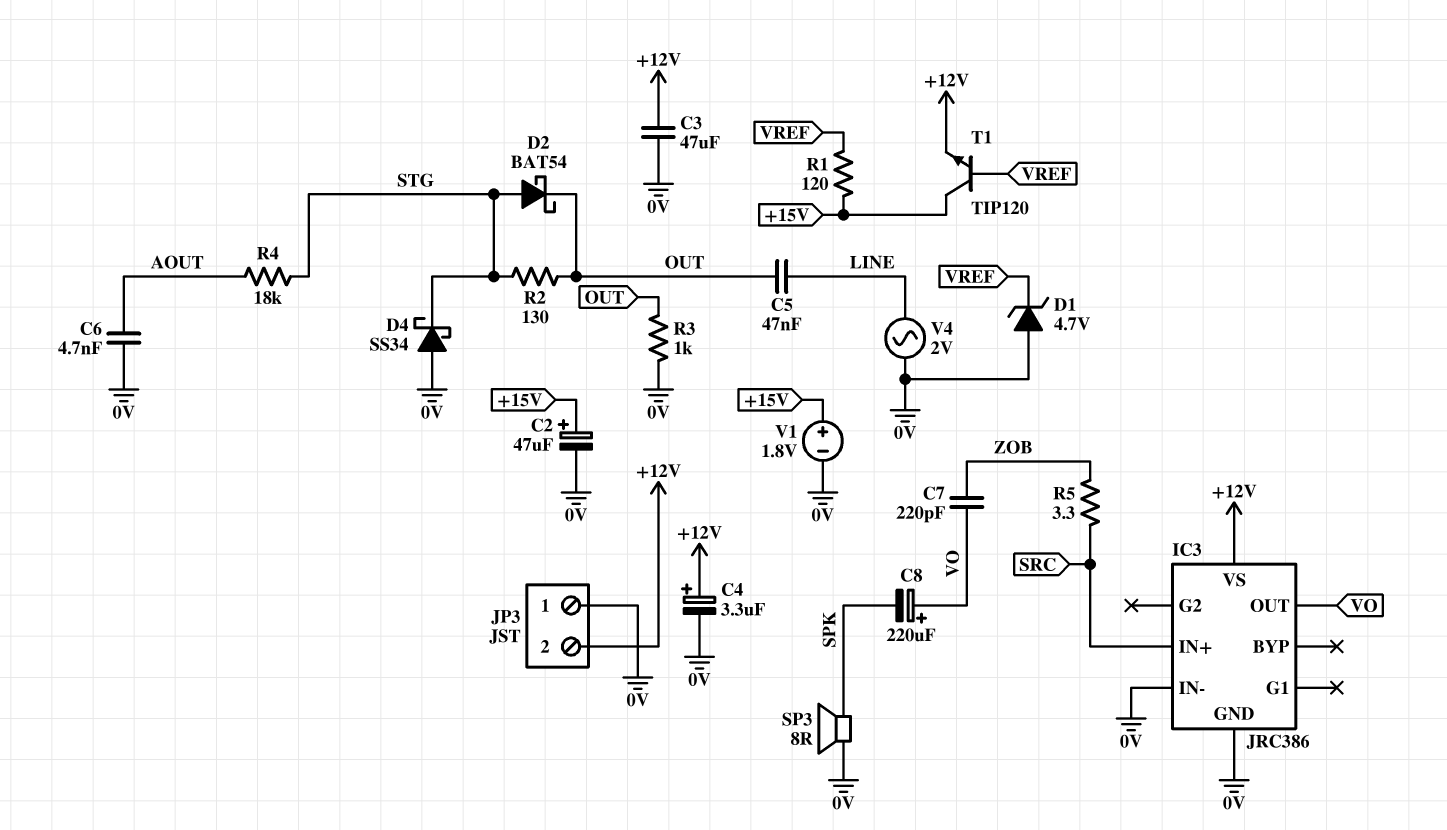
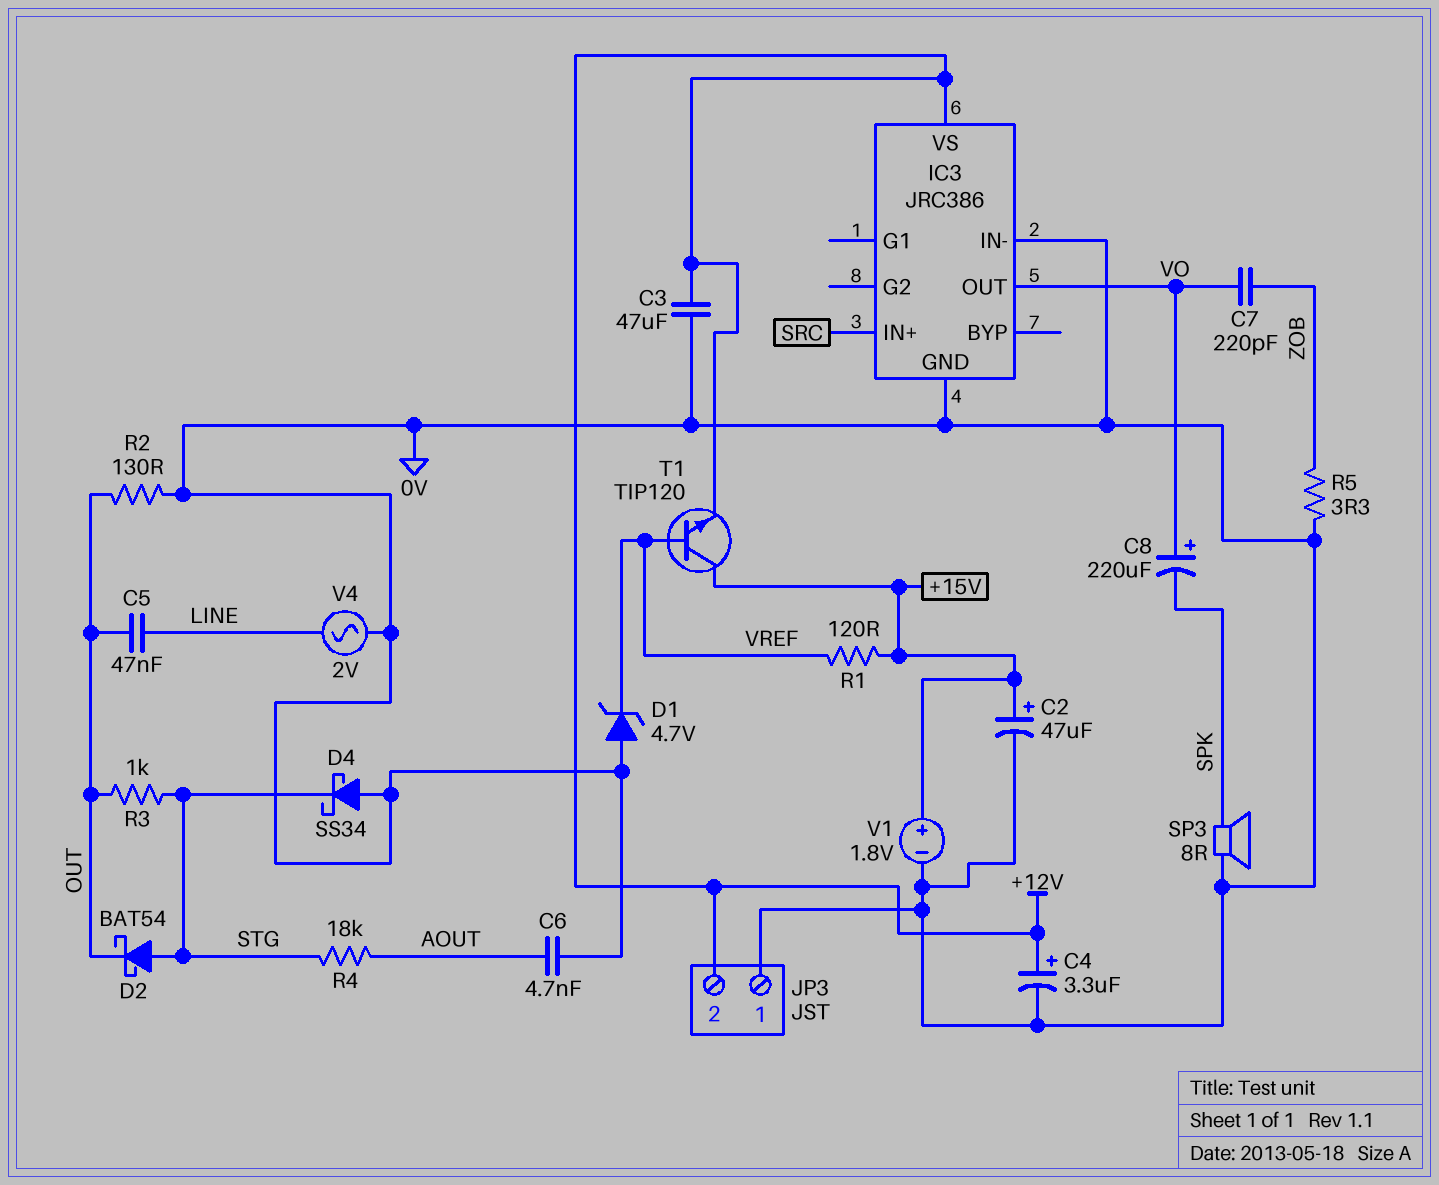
R2: 130 (OUT, STG) -> 130 (0V, OUT)
R3: 1k (0V, OUT) -> 1k (OUT, STG)
R5: 3.3 (SRC, ZOB) -> 3.3 (0V, ZOB)

